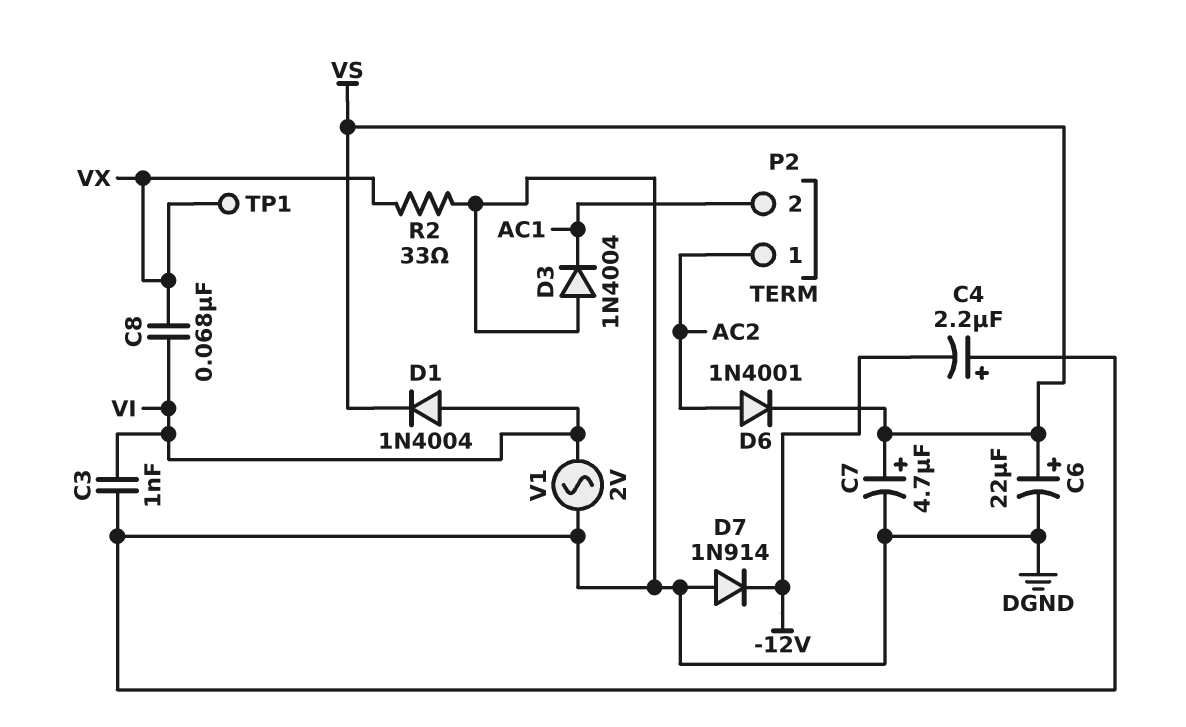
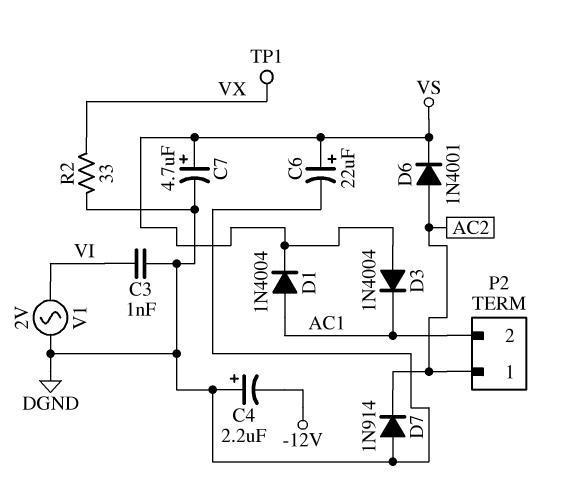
C8: 68nF (VI, VX) -> none
D1: diode 1N4004 (A VI, K VS) -> diode 1N4004 (A AC1, K VS)
D3: diode 1N4004 (A DGND, K AC1) -> diode 1N4004 (A VS, K AC1)
D7: diode 1N914 (A DGND, K -12V) -> diode 1N914 (A DGND, K AC2)

